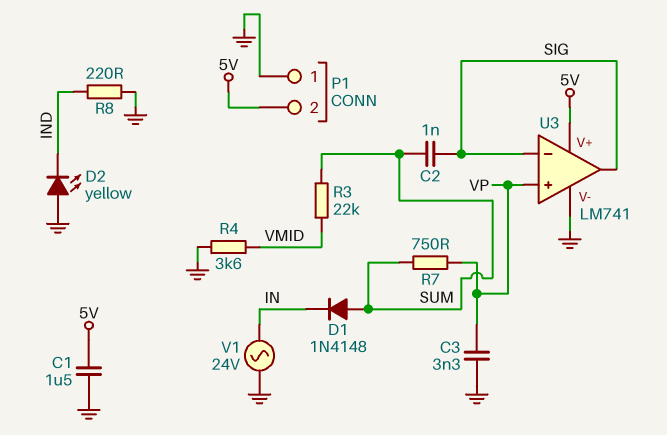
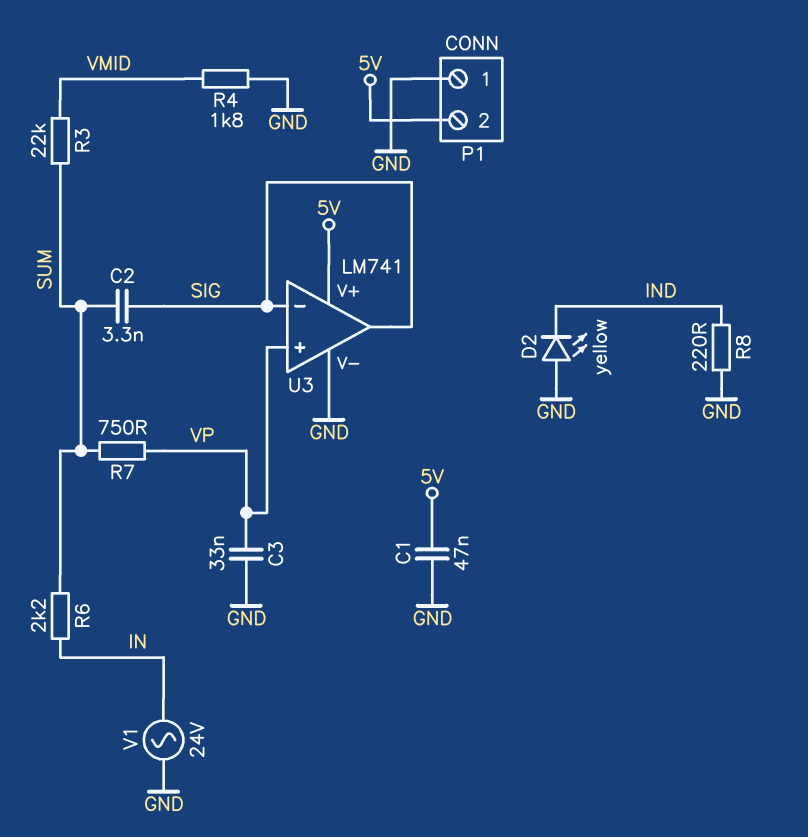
C1: 1.5uF (5V, GND) -> 47nF (5V, GND)
C2: 1nF (SIG, SUM) -> 3.3nF (SIG, SUM)
C3: 3.3nF (GND, VP) -> 33nF (GND, VP)
D1: diode 1N4148 (A SUM, K IN) -> none
R4: 3.6k (GND, VMID) -> 1.8k (GND, VMID)
R6: none -> 2.2k (IN, SUM)

